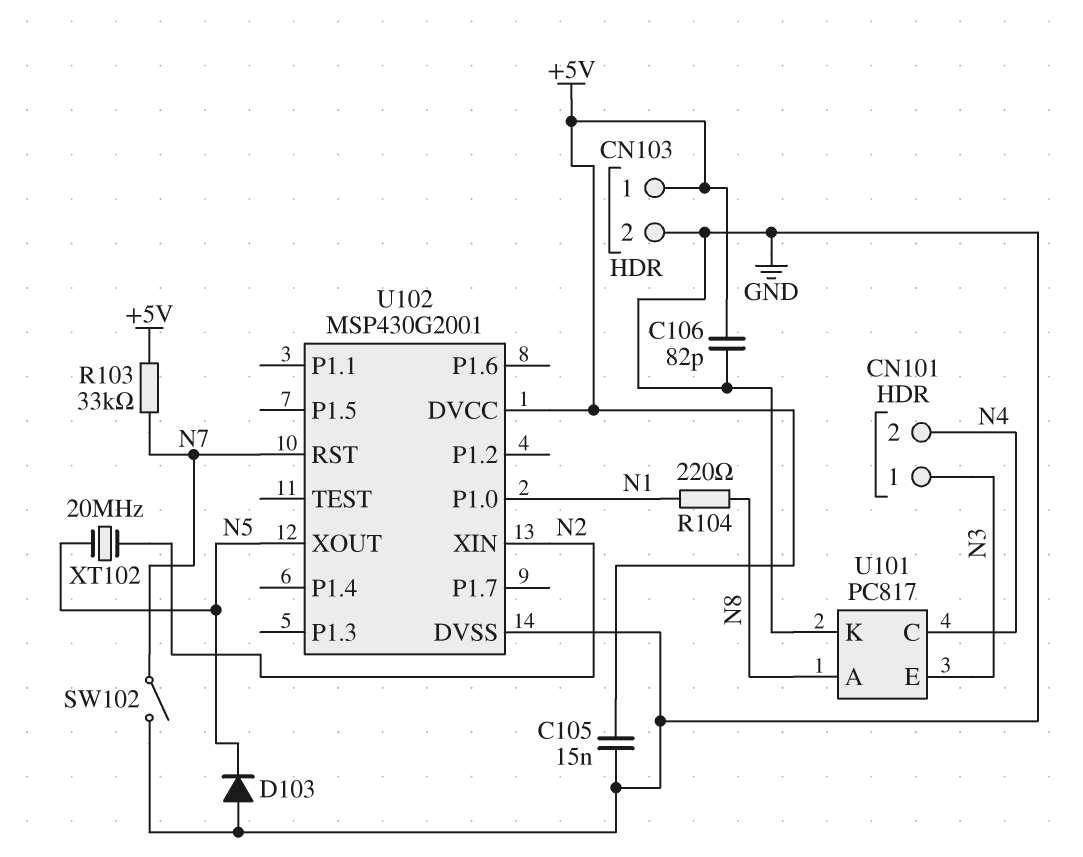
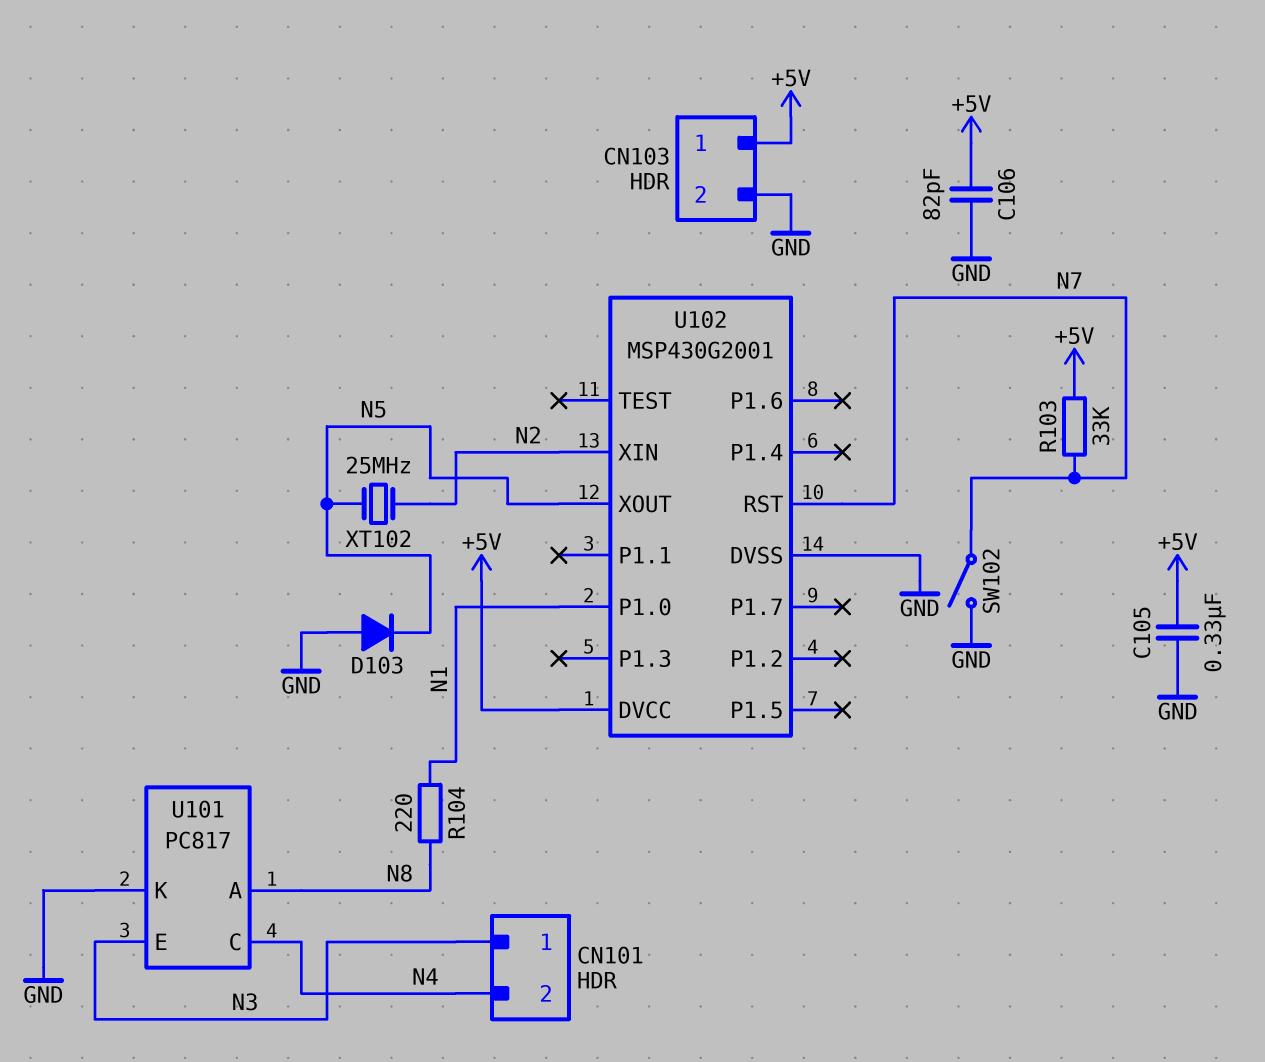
C105: 15nF (+5V, GND) -> 330nF (+5V, GND)
XT102: 20MHz (N2, N5) -> 25MHz (N2, N5)

